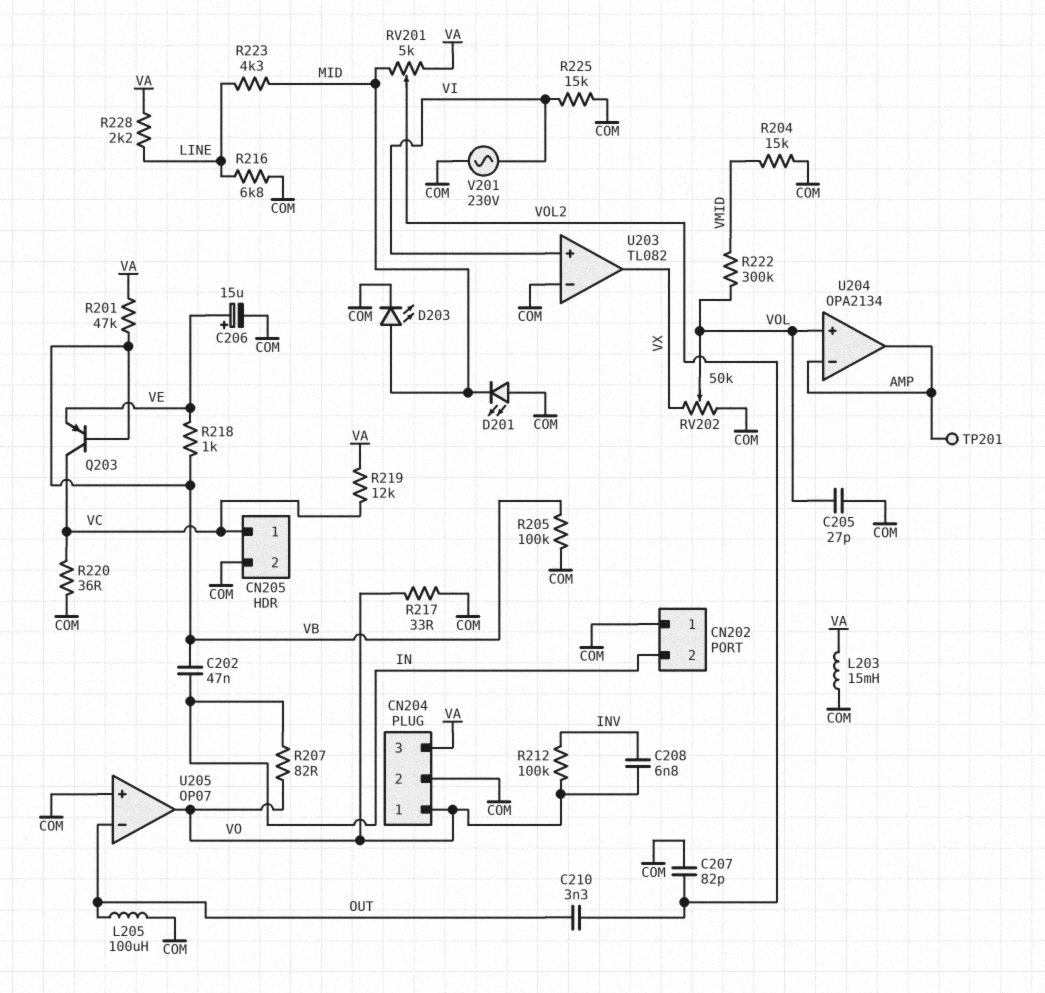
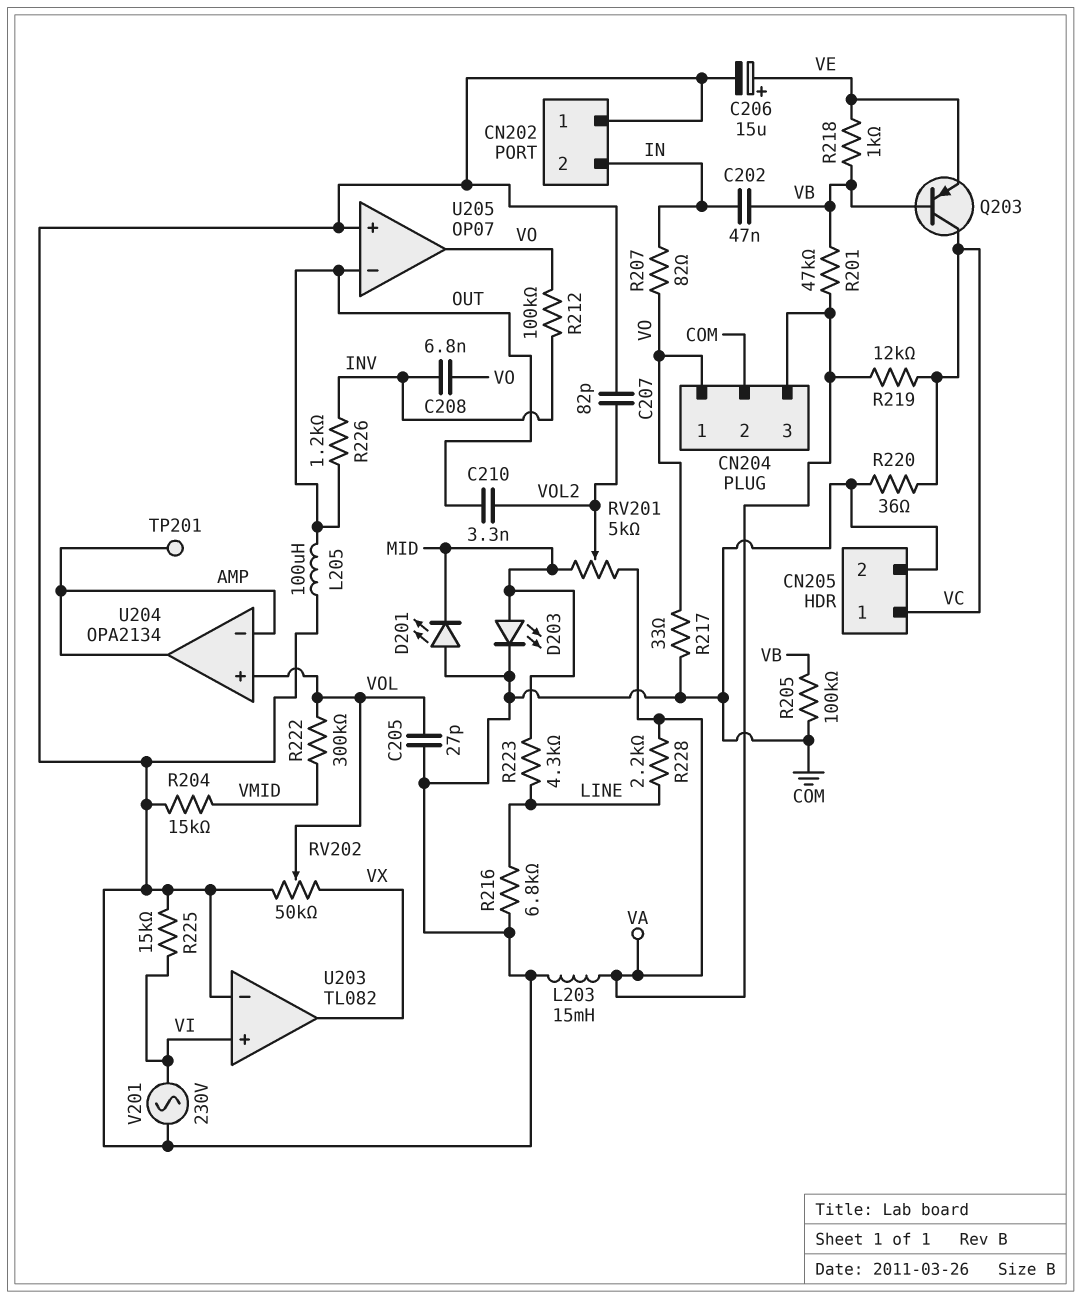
R226: none -> 1.2k (INV, OUT)

